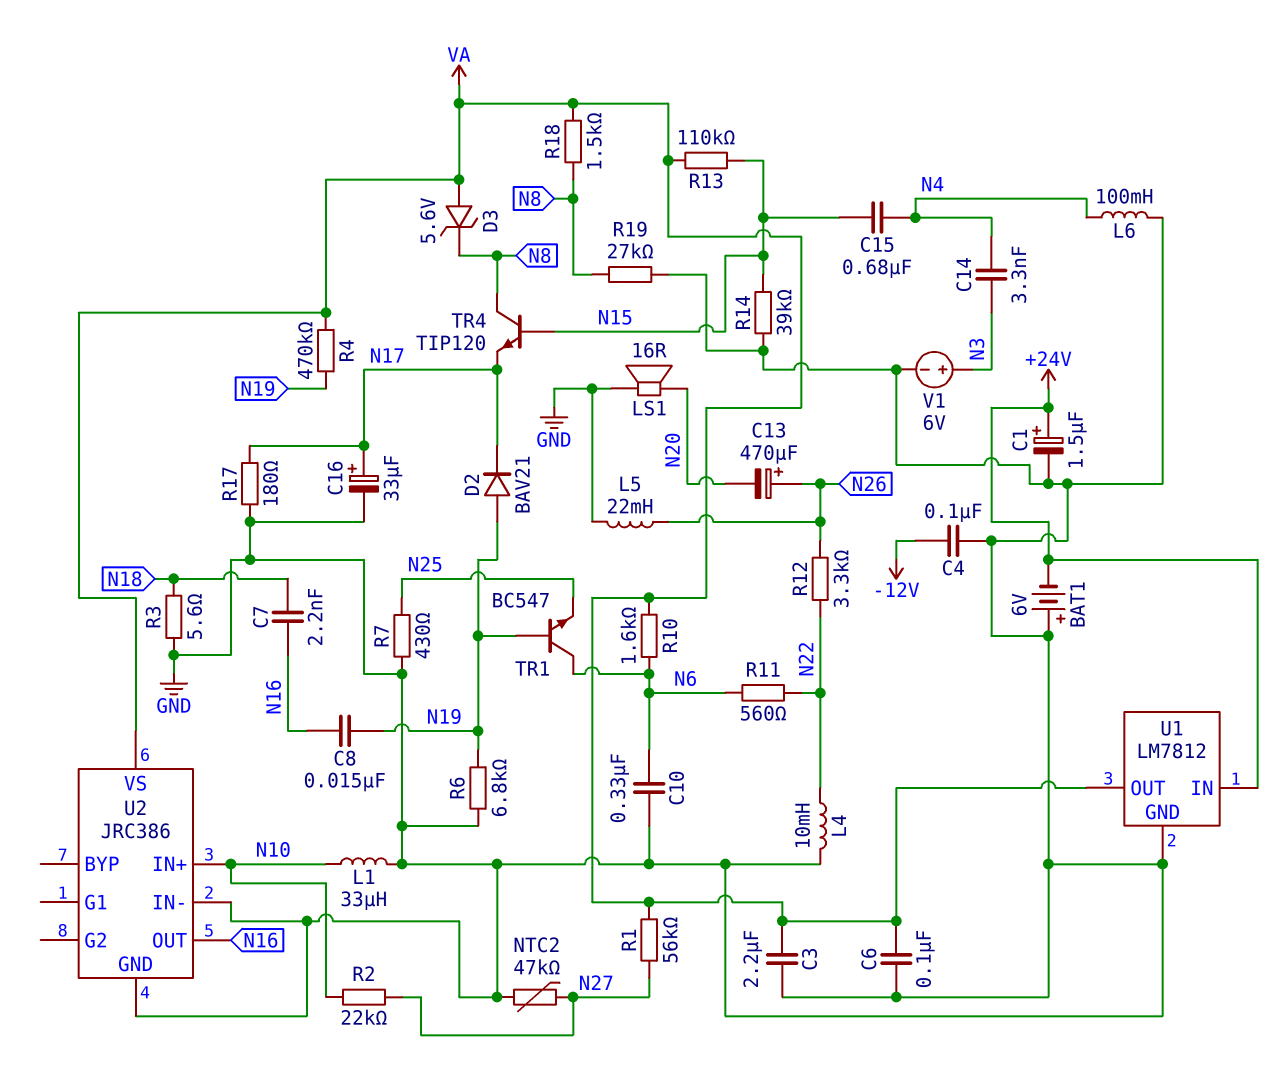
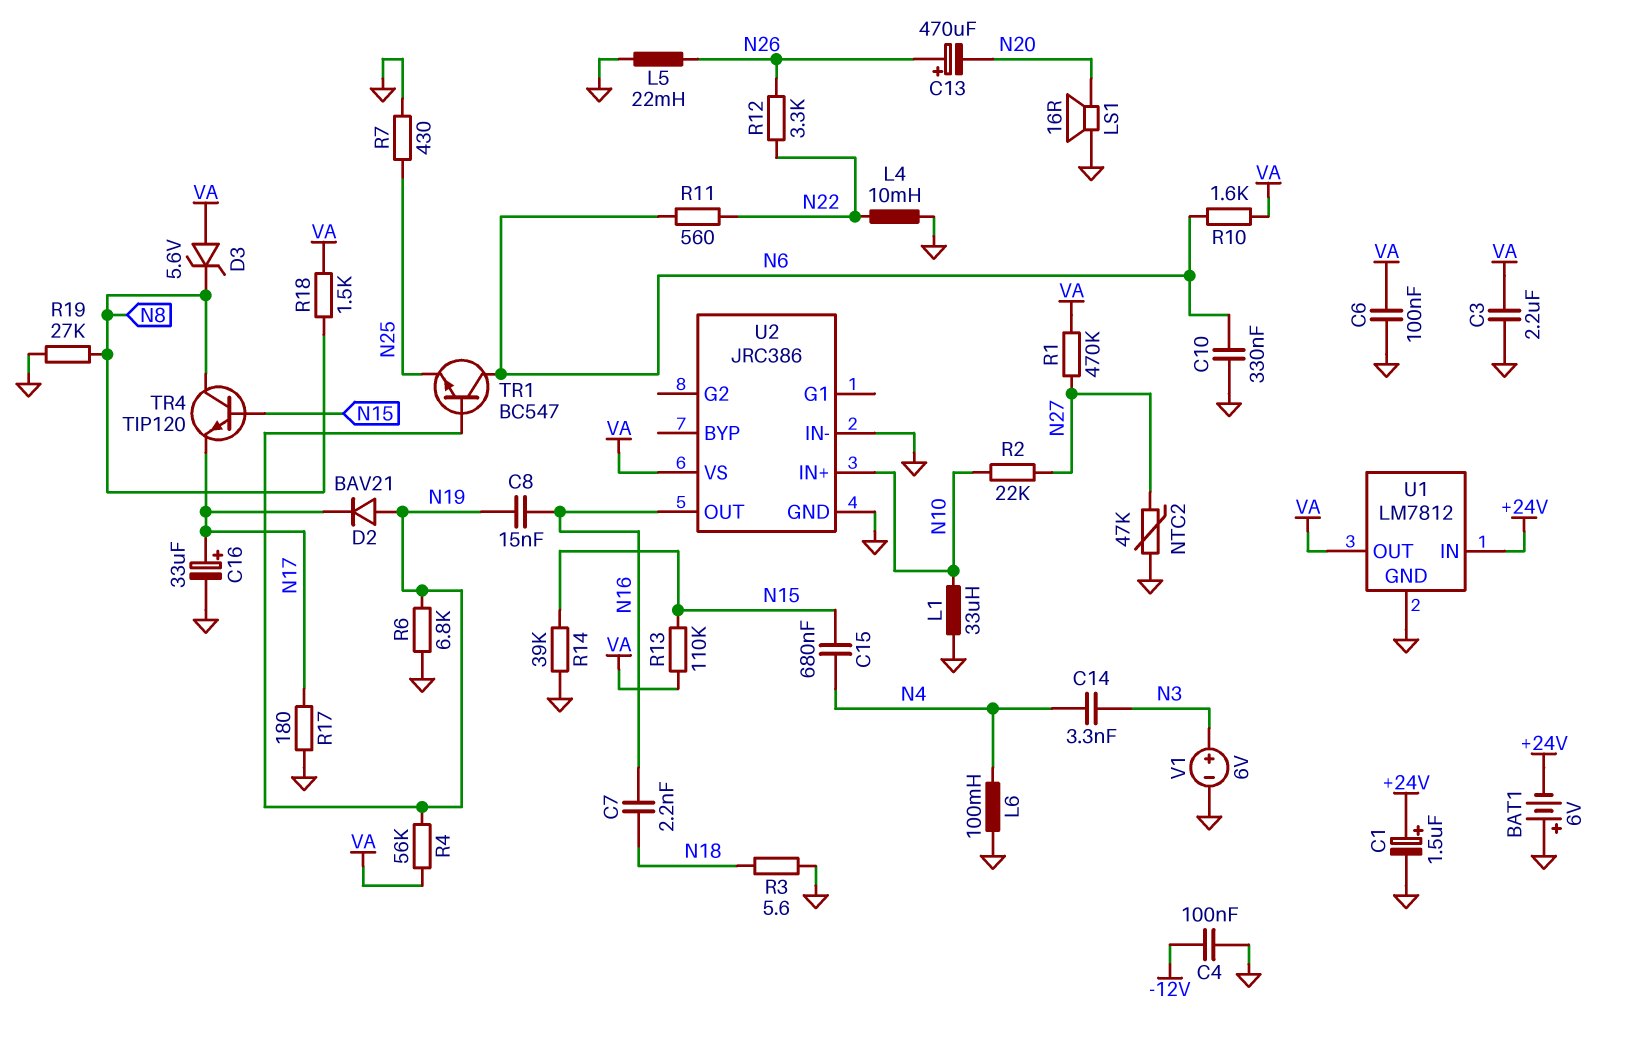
R1: 56k (N27, VA) -> 470k (N27, VA)
R4: 470k (N19, VA) -> 56k (N19, VA)

